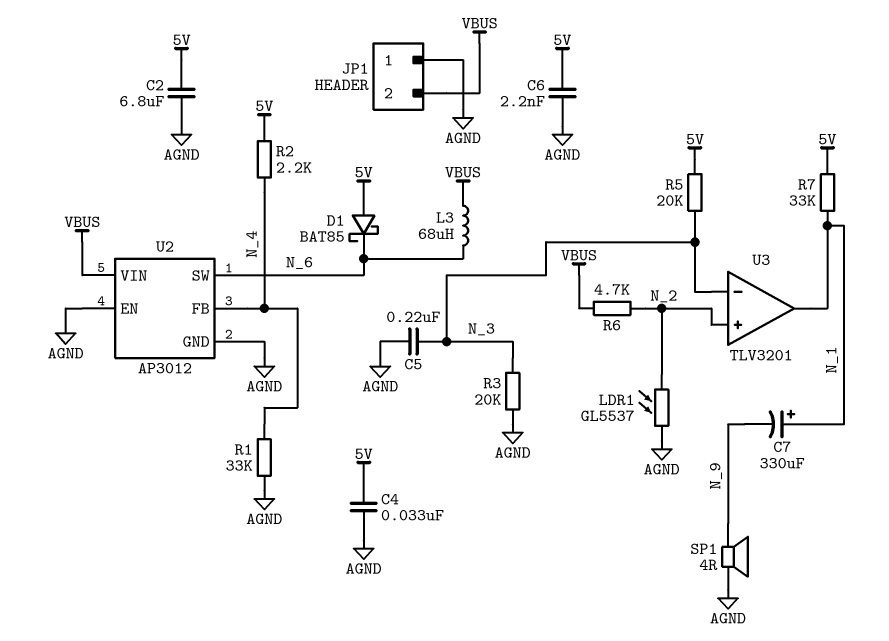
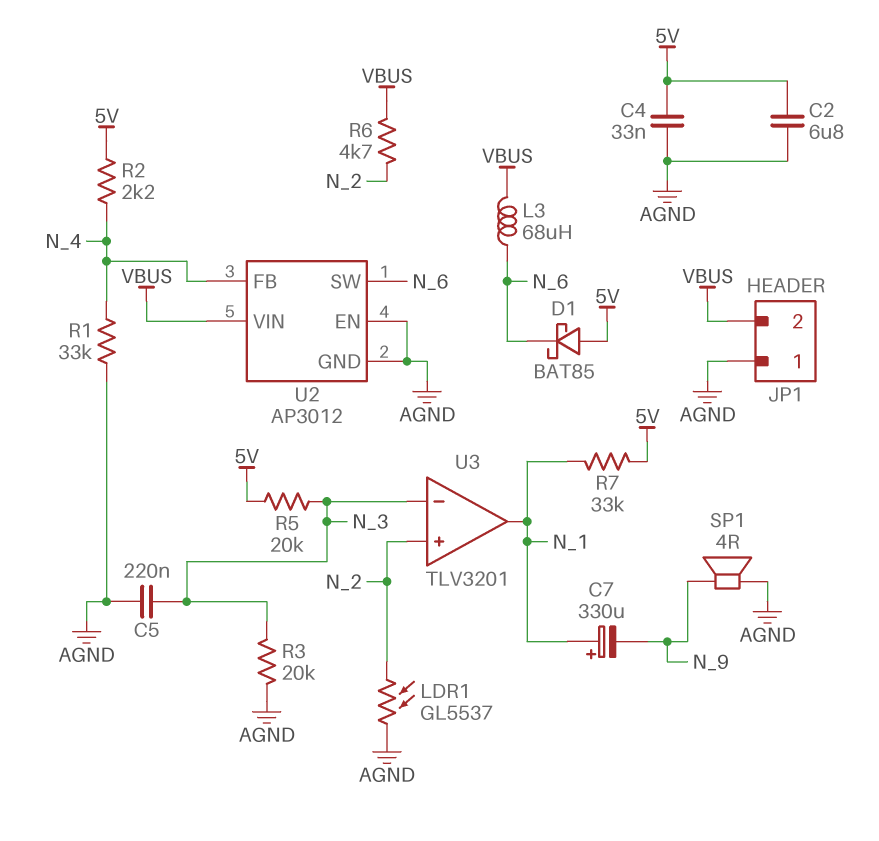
C6: 2.2nF (5V, AGND) -> none

